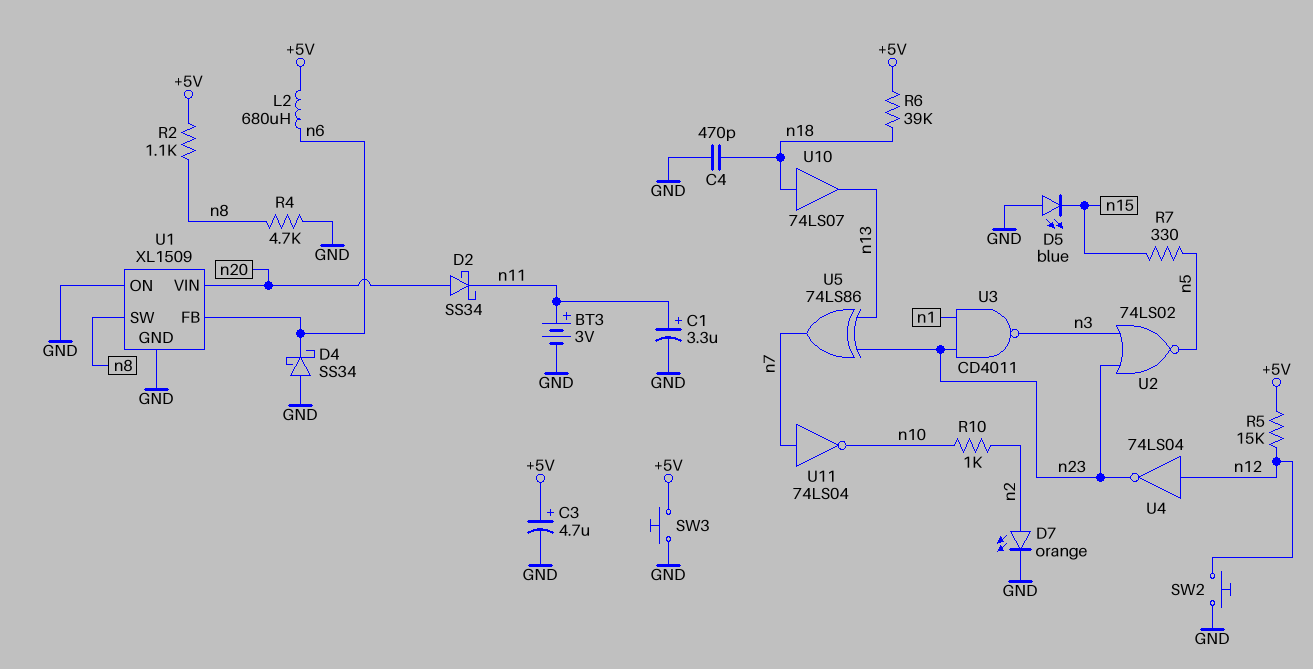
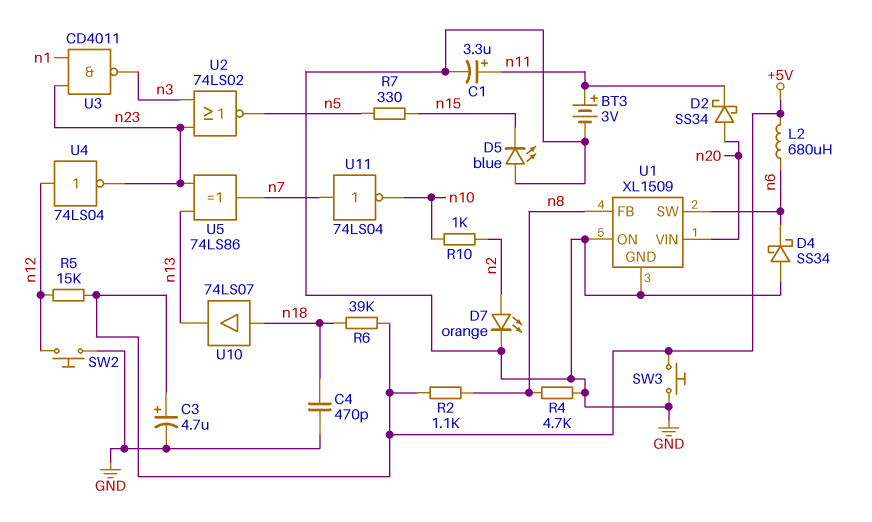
U1 pin FB: n6 -> n8
U1 pin SW: n8 -> n6

